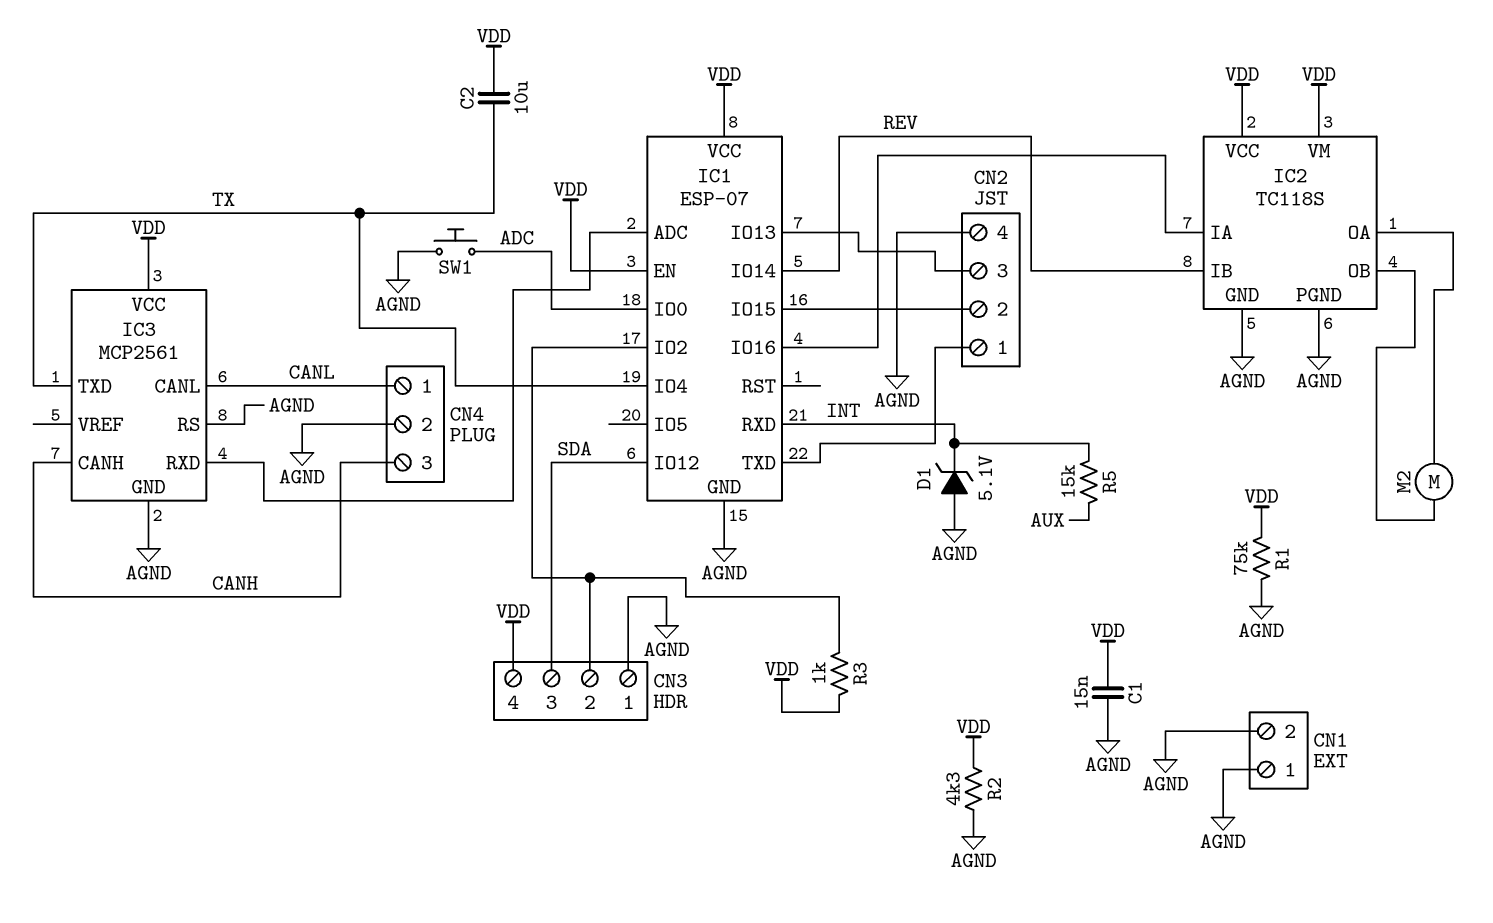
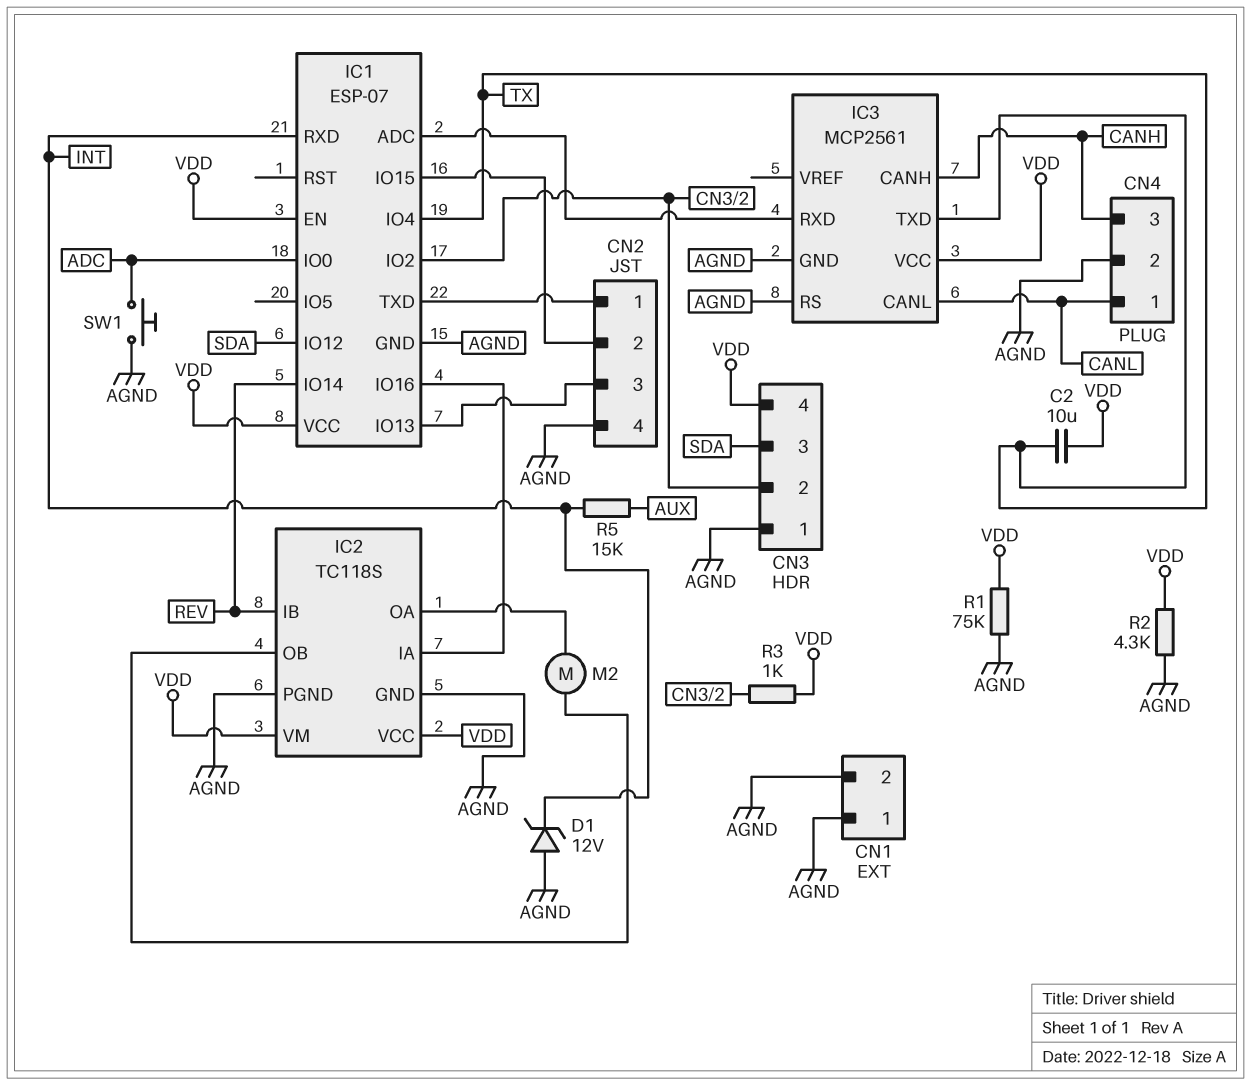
C1: 15nF (AGND, VDD) -> none
D1: zener 5.1V (A AGND, K INT) -> zener 12V (A AGND, K INT)

